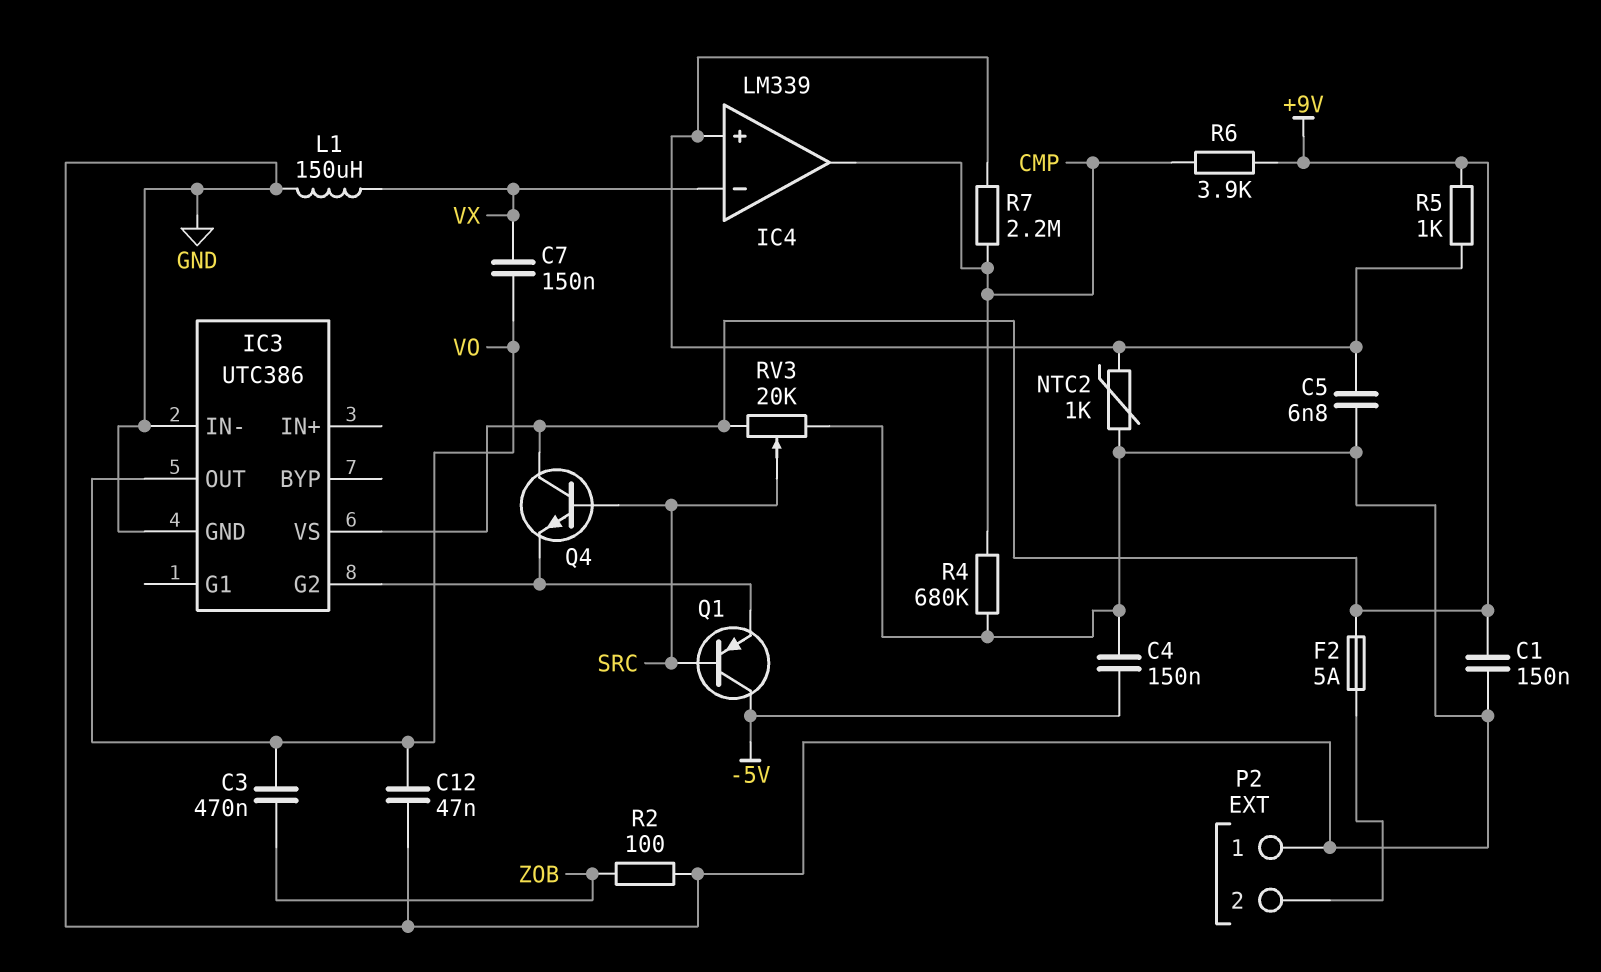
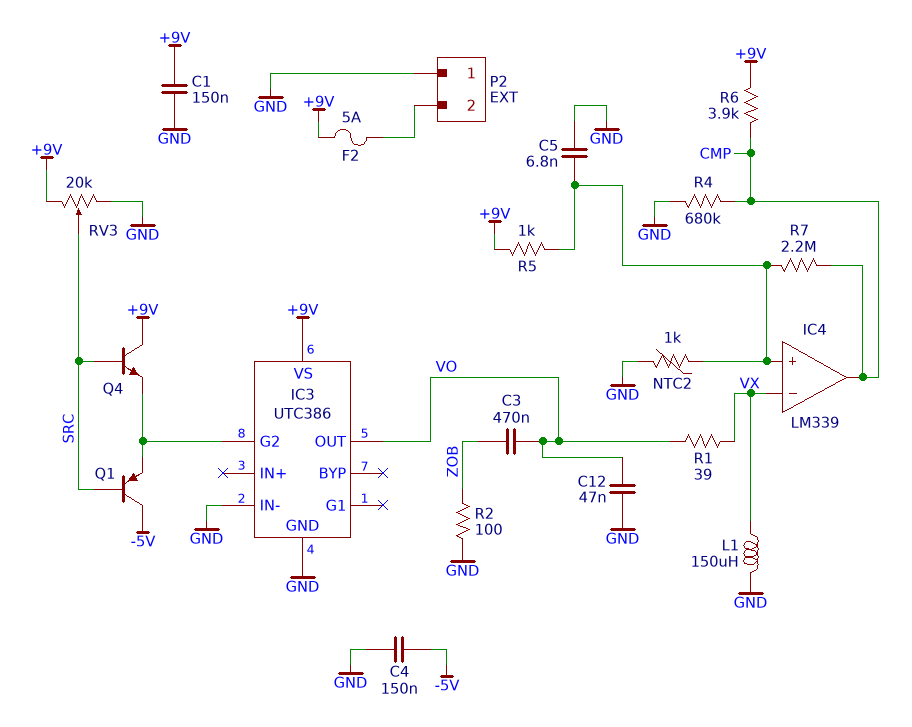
C7: 150nF (VO, VX) -> none
R1: none -> 39 (VO, VX)

